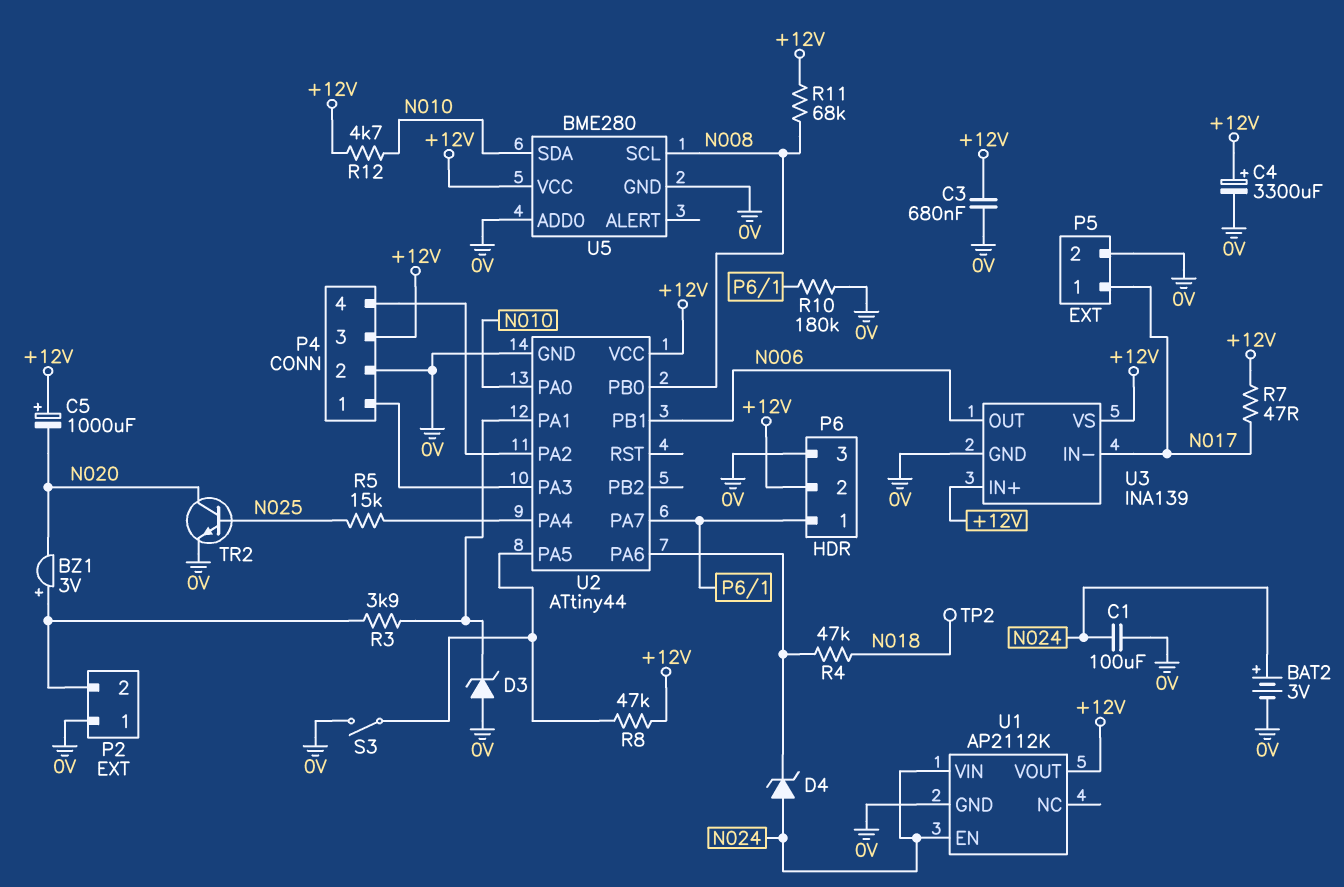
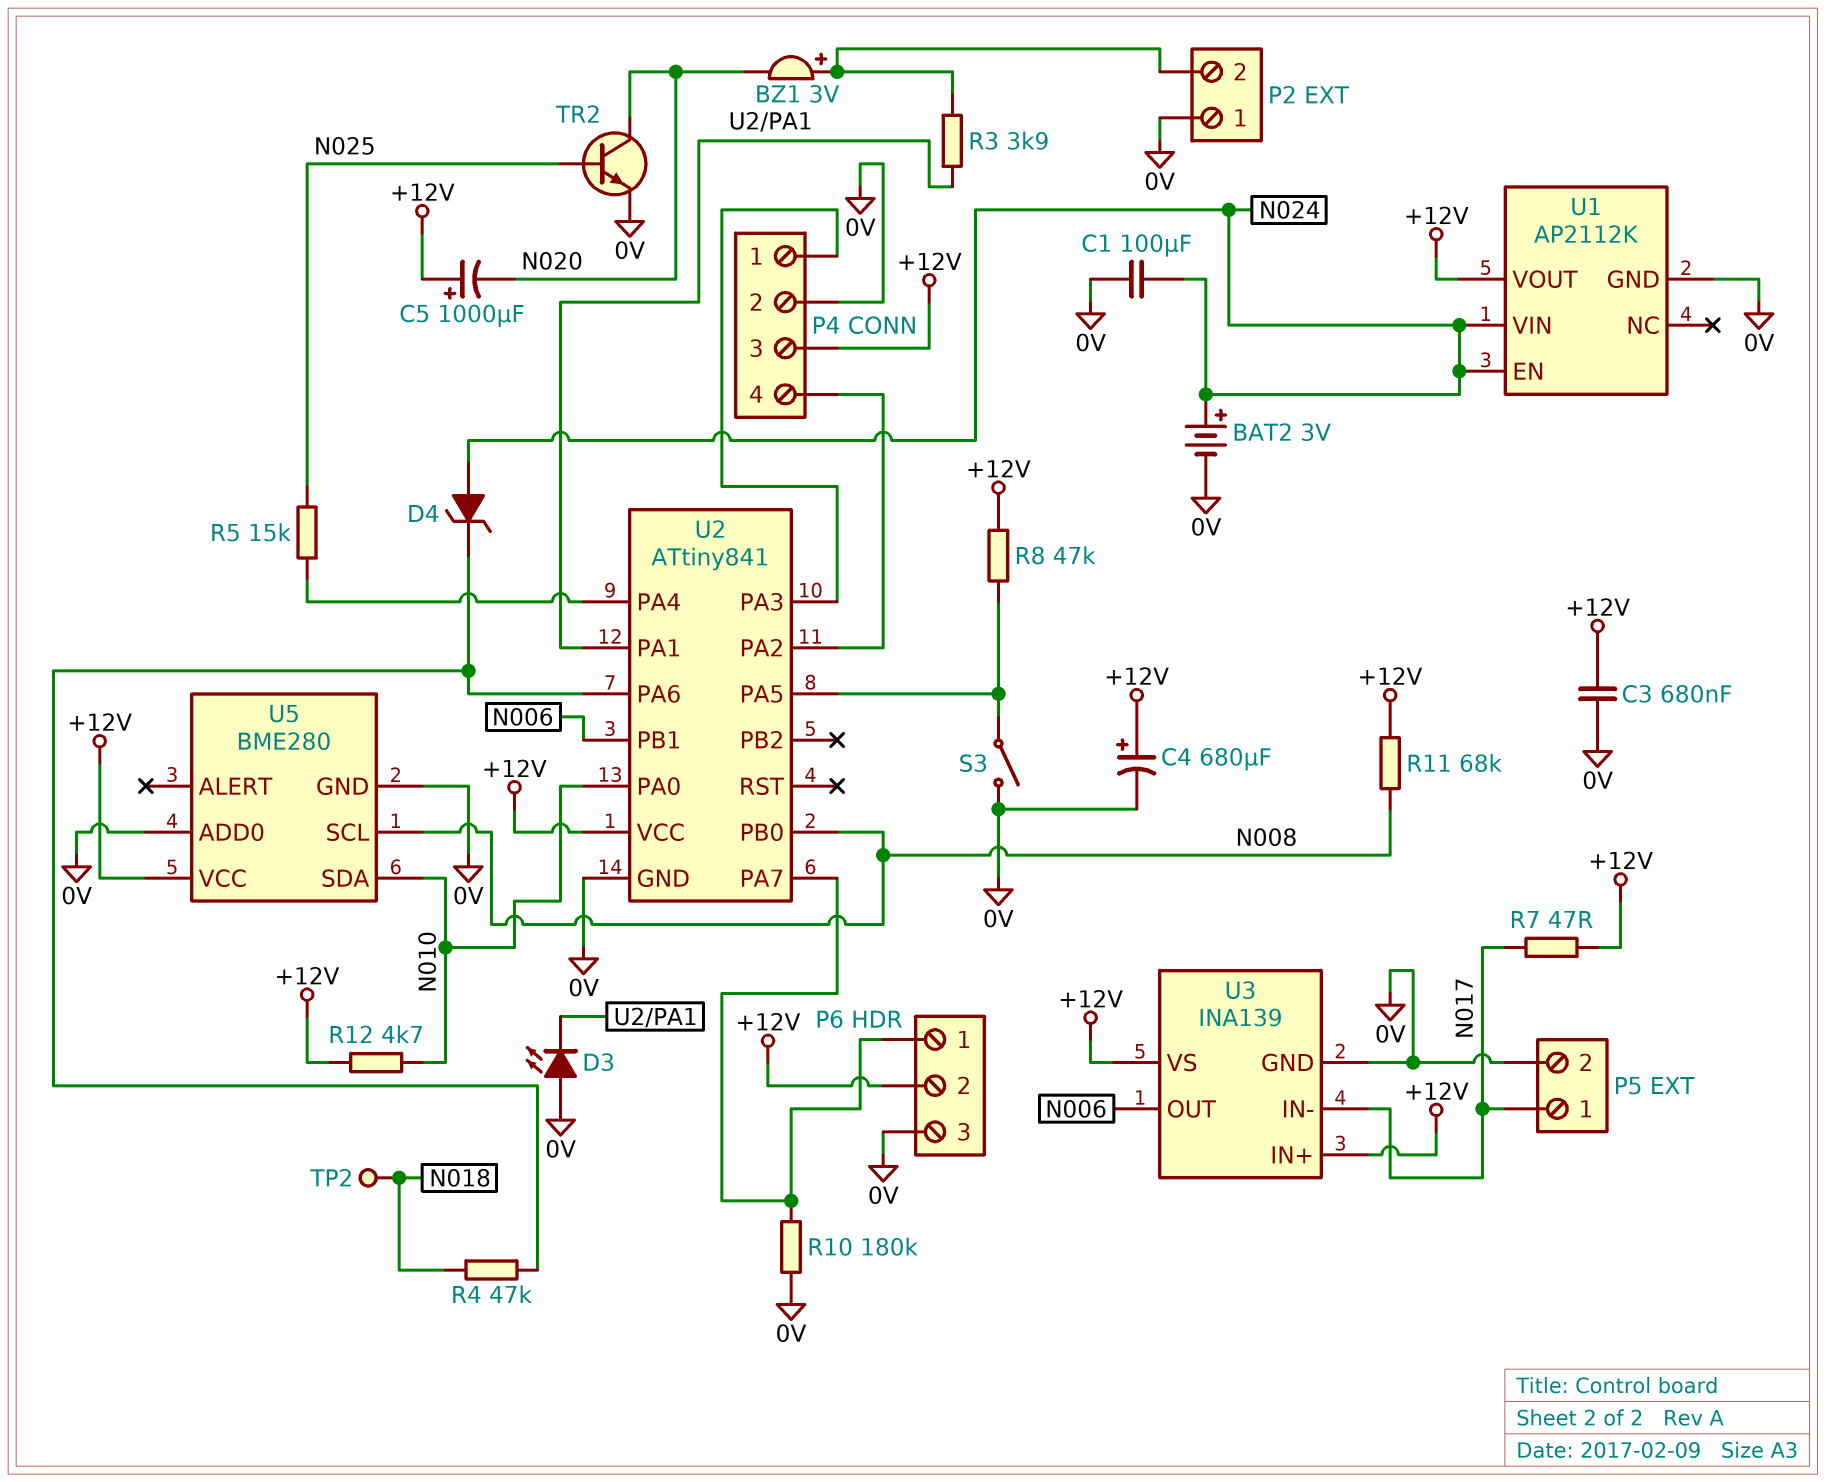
C4: 3300uF (plus +12V, minus 0V) -> 680uF (plus +12V, minus 0V)
D3: zener (A 0V, K U2/PA1) -> LED (A 0V, K U2/PA1)
U2: ATtiny44 -> ATtiny841

